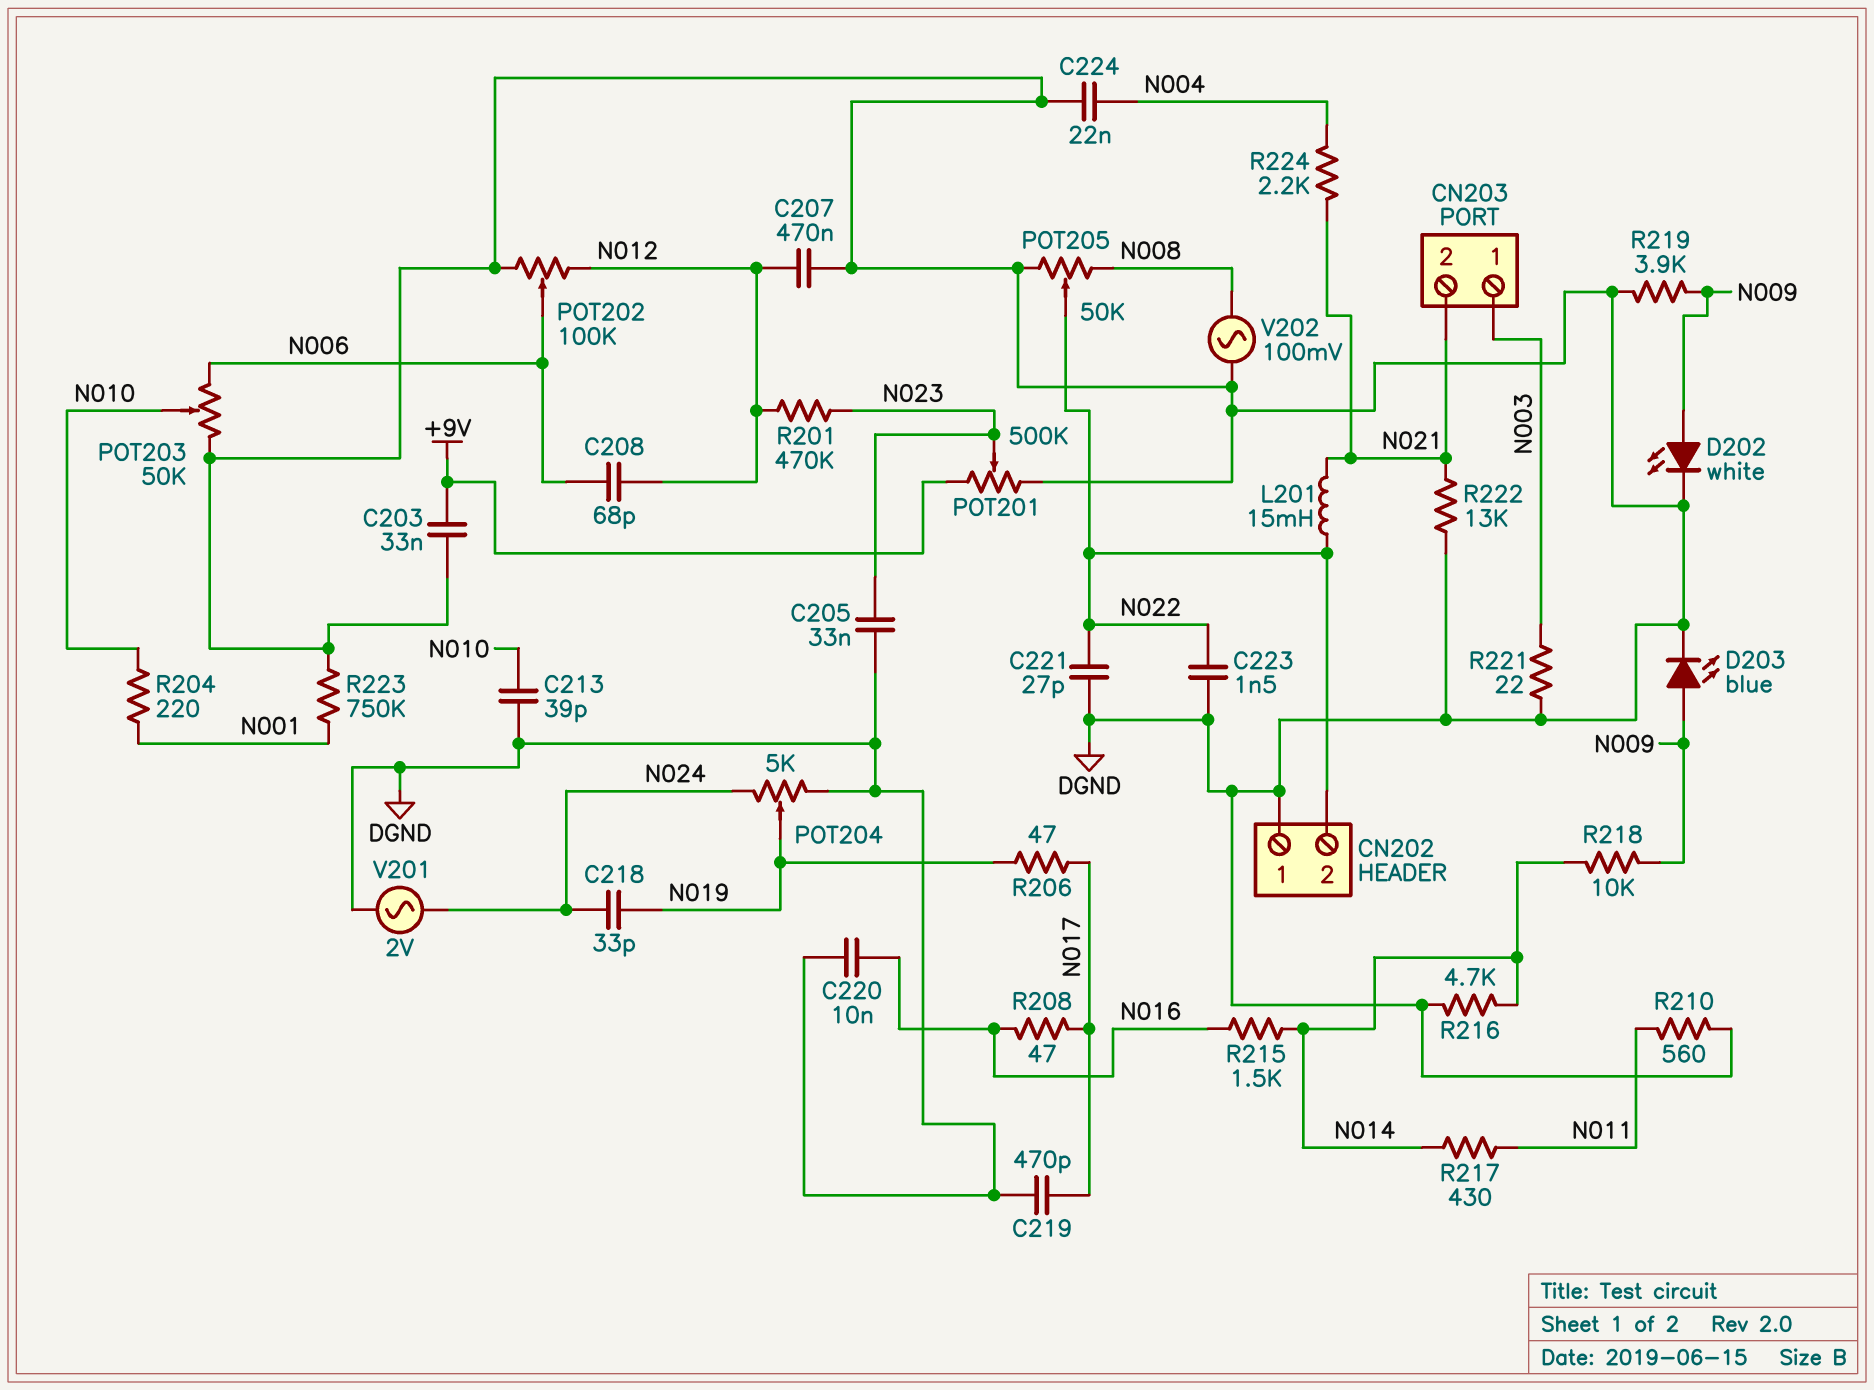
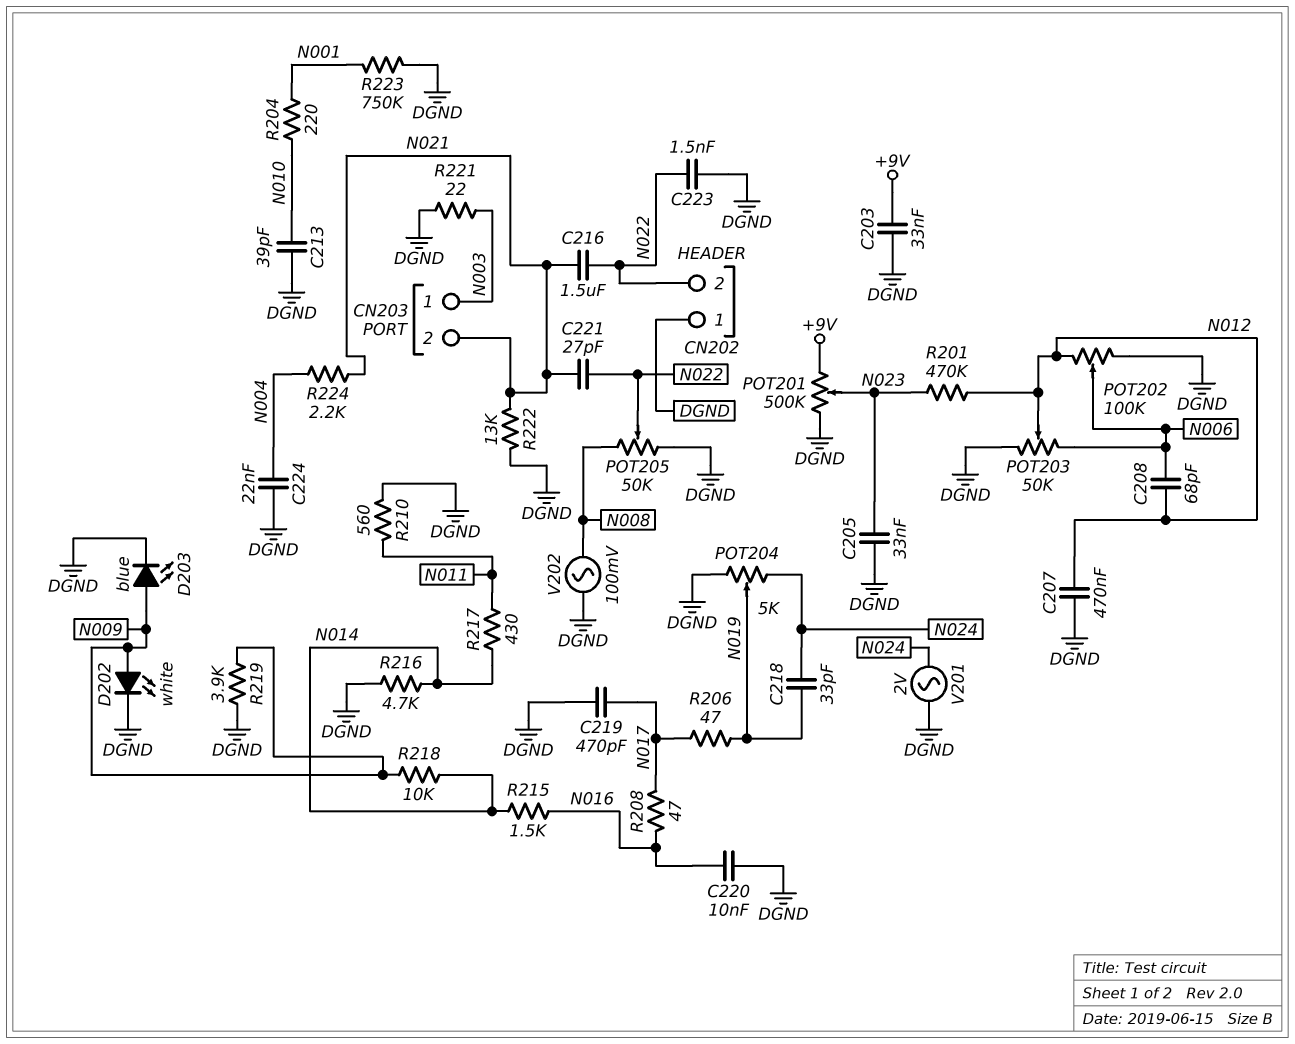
C216: none -> 1.5uF (N021, N022)
C221: 27pF (DGND, N022) -> 27pF (N021, N022)
L201: 15mH (N021, N022) -> none
POT203: 50k (DGND, N006, wiper N010) -> 50k (DGND, N006, wiper N012)

